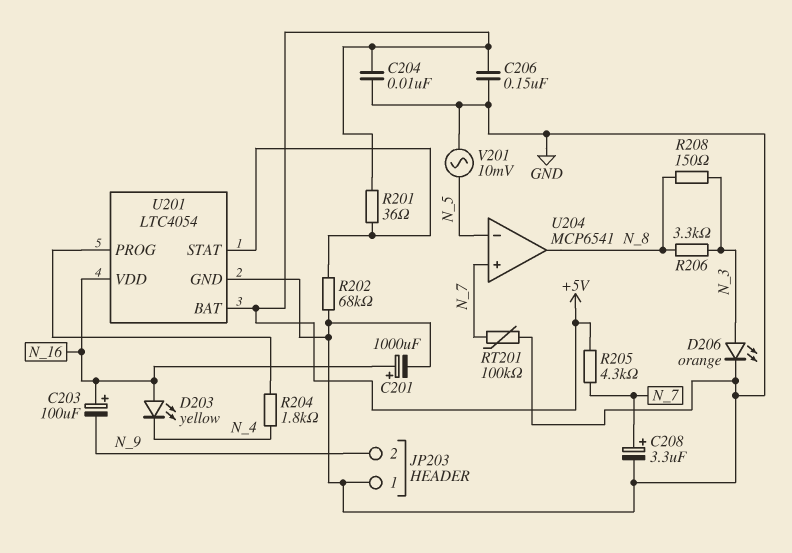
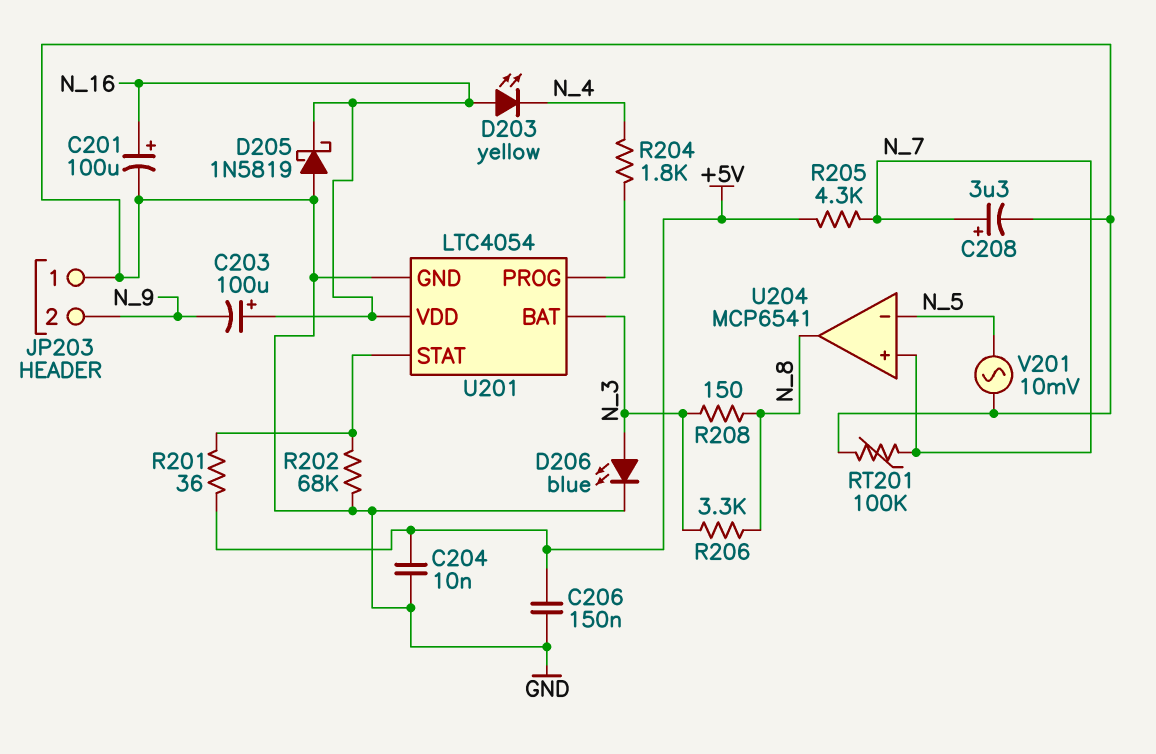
C201: 1000uF (plus N_16, minus GND) -> 100uF (plus N_16, minus GND)
D205: none -> schottky 1N5819 (A GND, K N_16)
D206: LED orange (A N_3, K GND) -> LED blue (A N_3, K GND)
U201 pin BAT: +5V -> N_3

